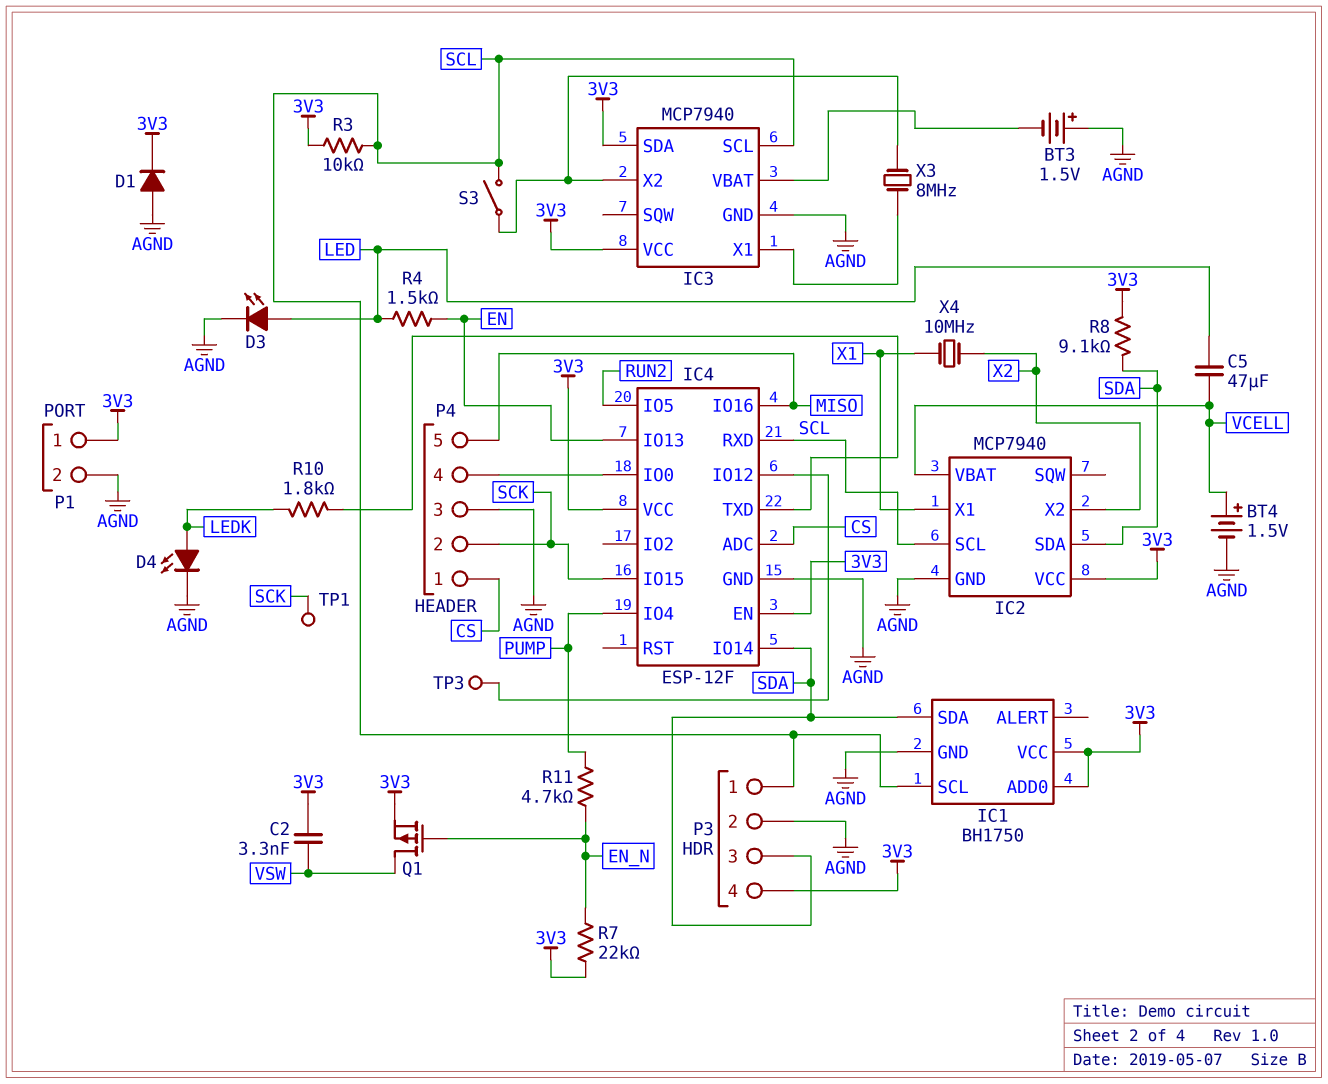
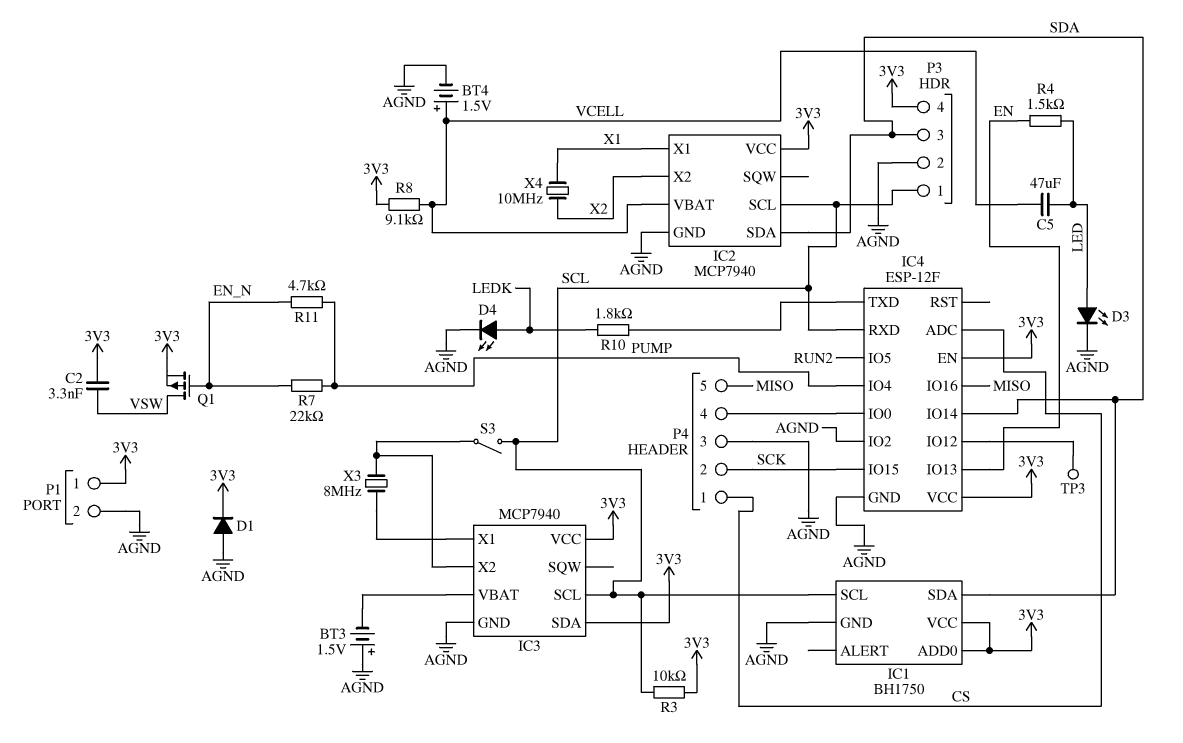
IC4 pin IO2: none -> AGND
R7: 22k (3V3, EN_N) -> 22k (EN_N, PUMP)
R8: 9.1k (3V3, SDA) -> 9.1k (3V3, VCELL)
TP1: test point (SCK) -> none

